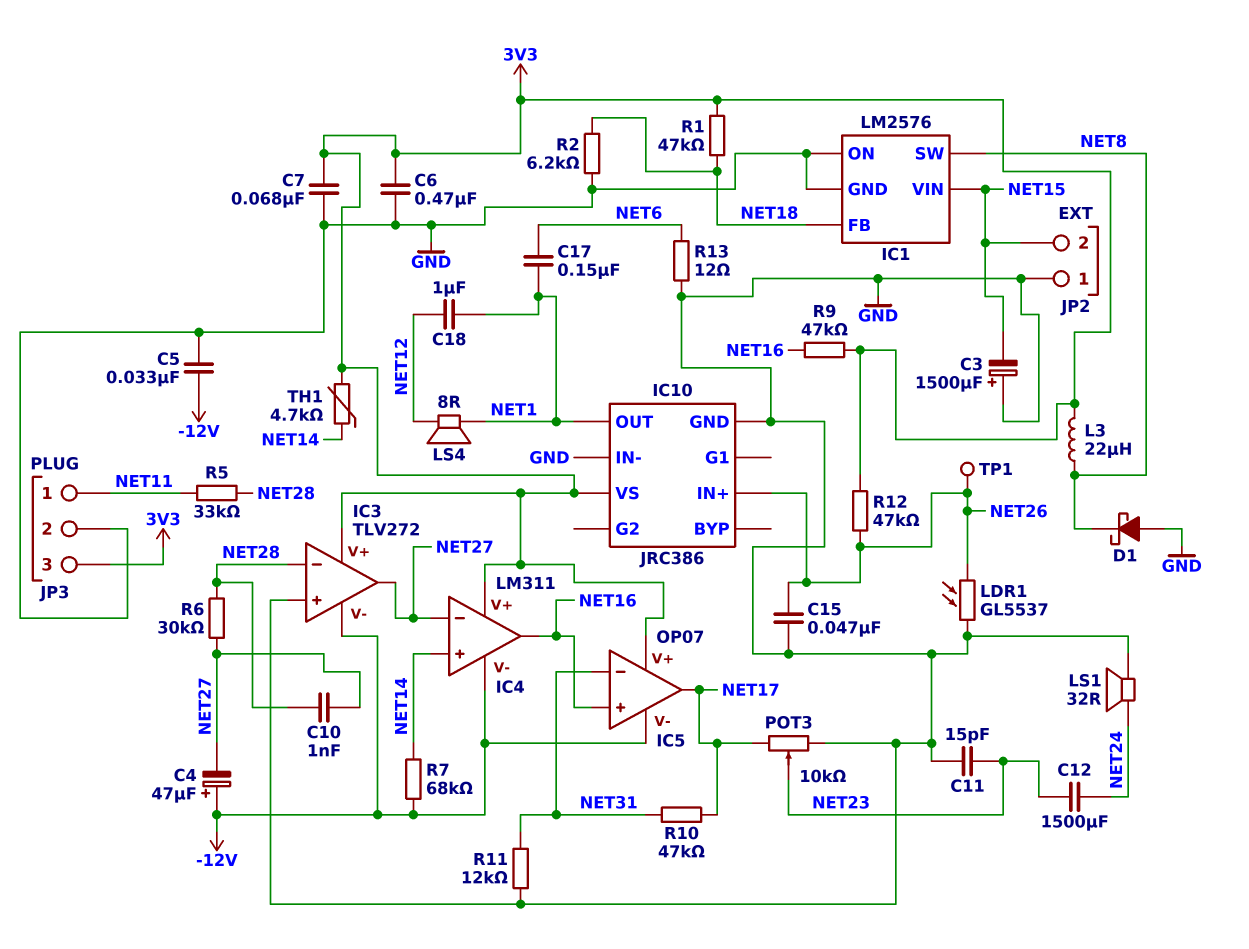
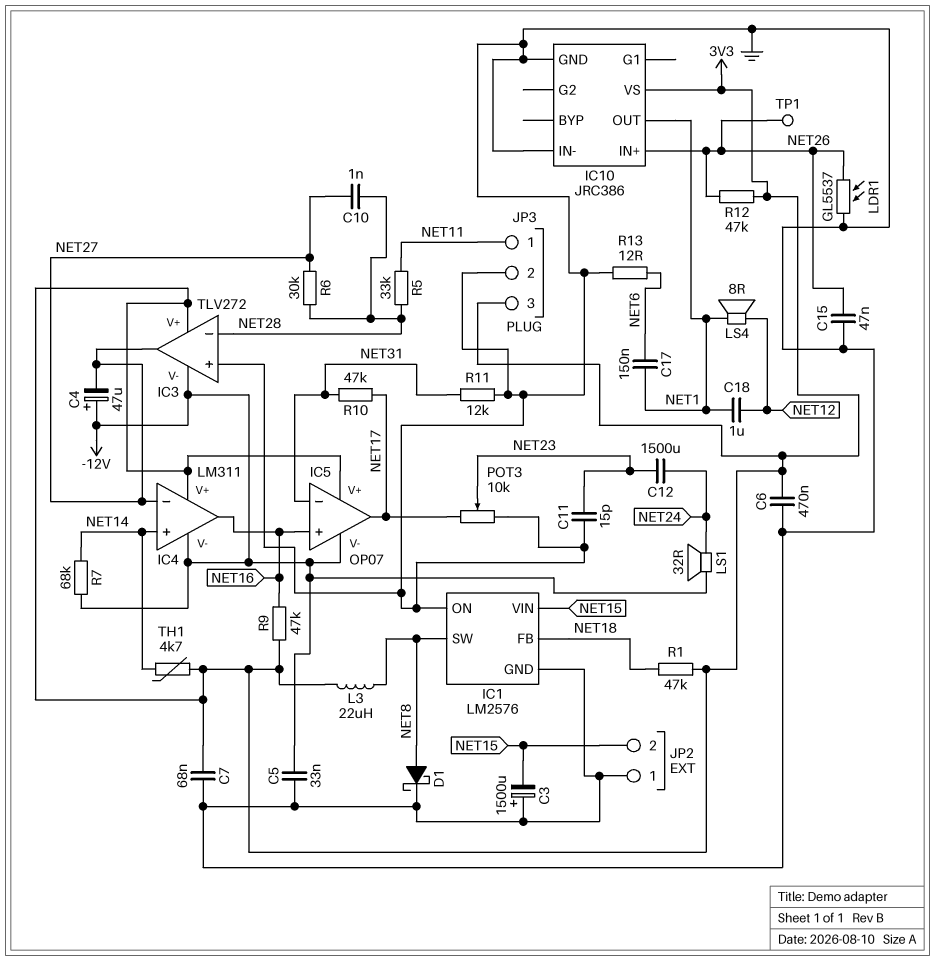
D1: schottky (A GND, K NET8) -> schottky (A NET8, K GND)
LS1: speaker 32R (GND, NET24) -> speaker 32R (-12V, NET24)
R2: 6.2k (GND, NET18) -> none

